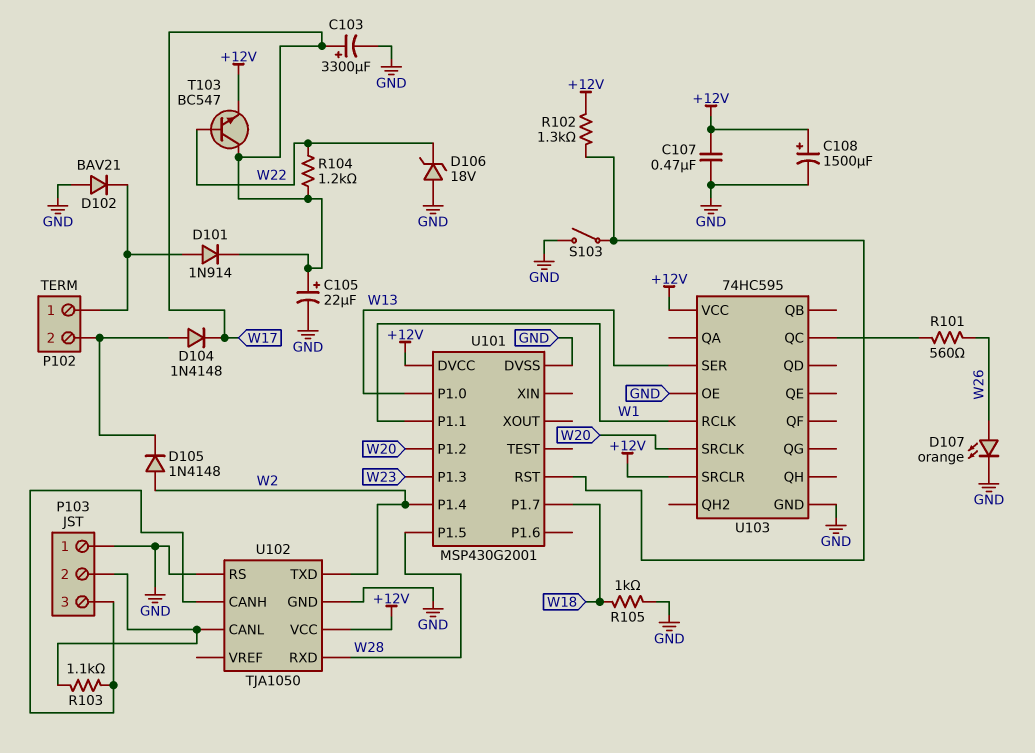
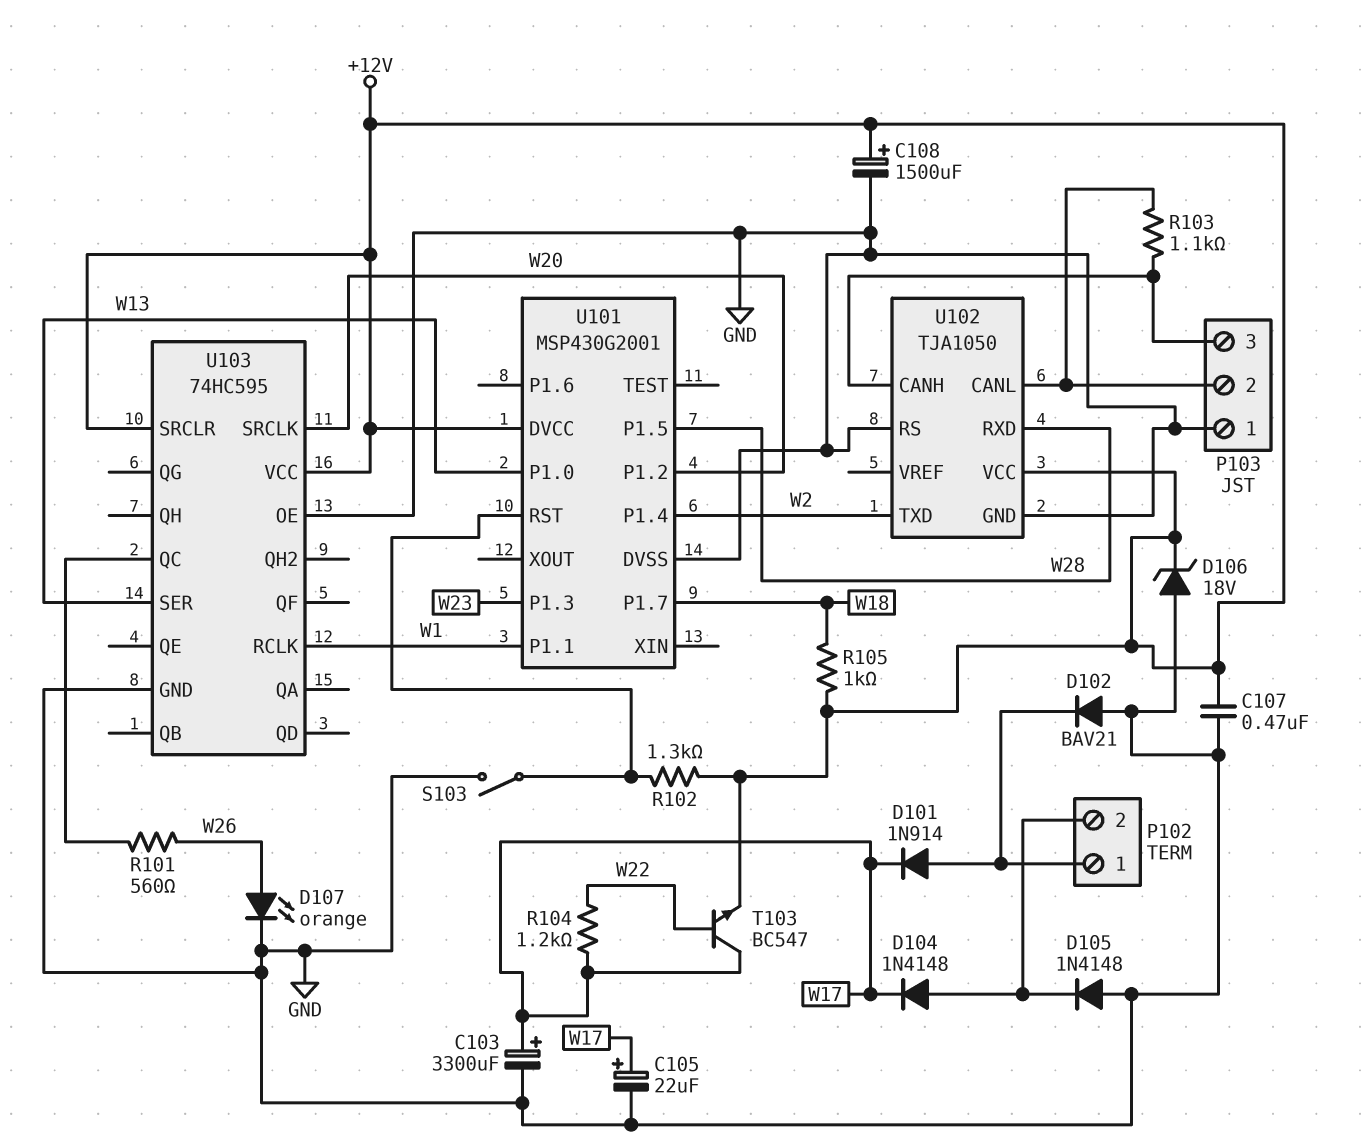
D105: diode 1N4148 (A W2, K P102/2) -> diode 1N4148 (A GND, K P102/2)
D106: zener 18V (A GND, K W22) -> zener 18V (A GND, K +12V)
R105: 1k (GND, W18) -> 1k (+12V, W18)

